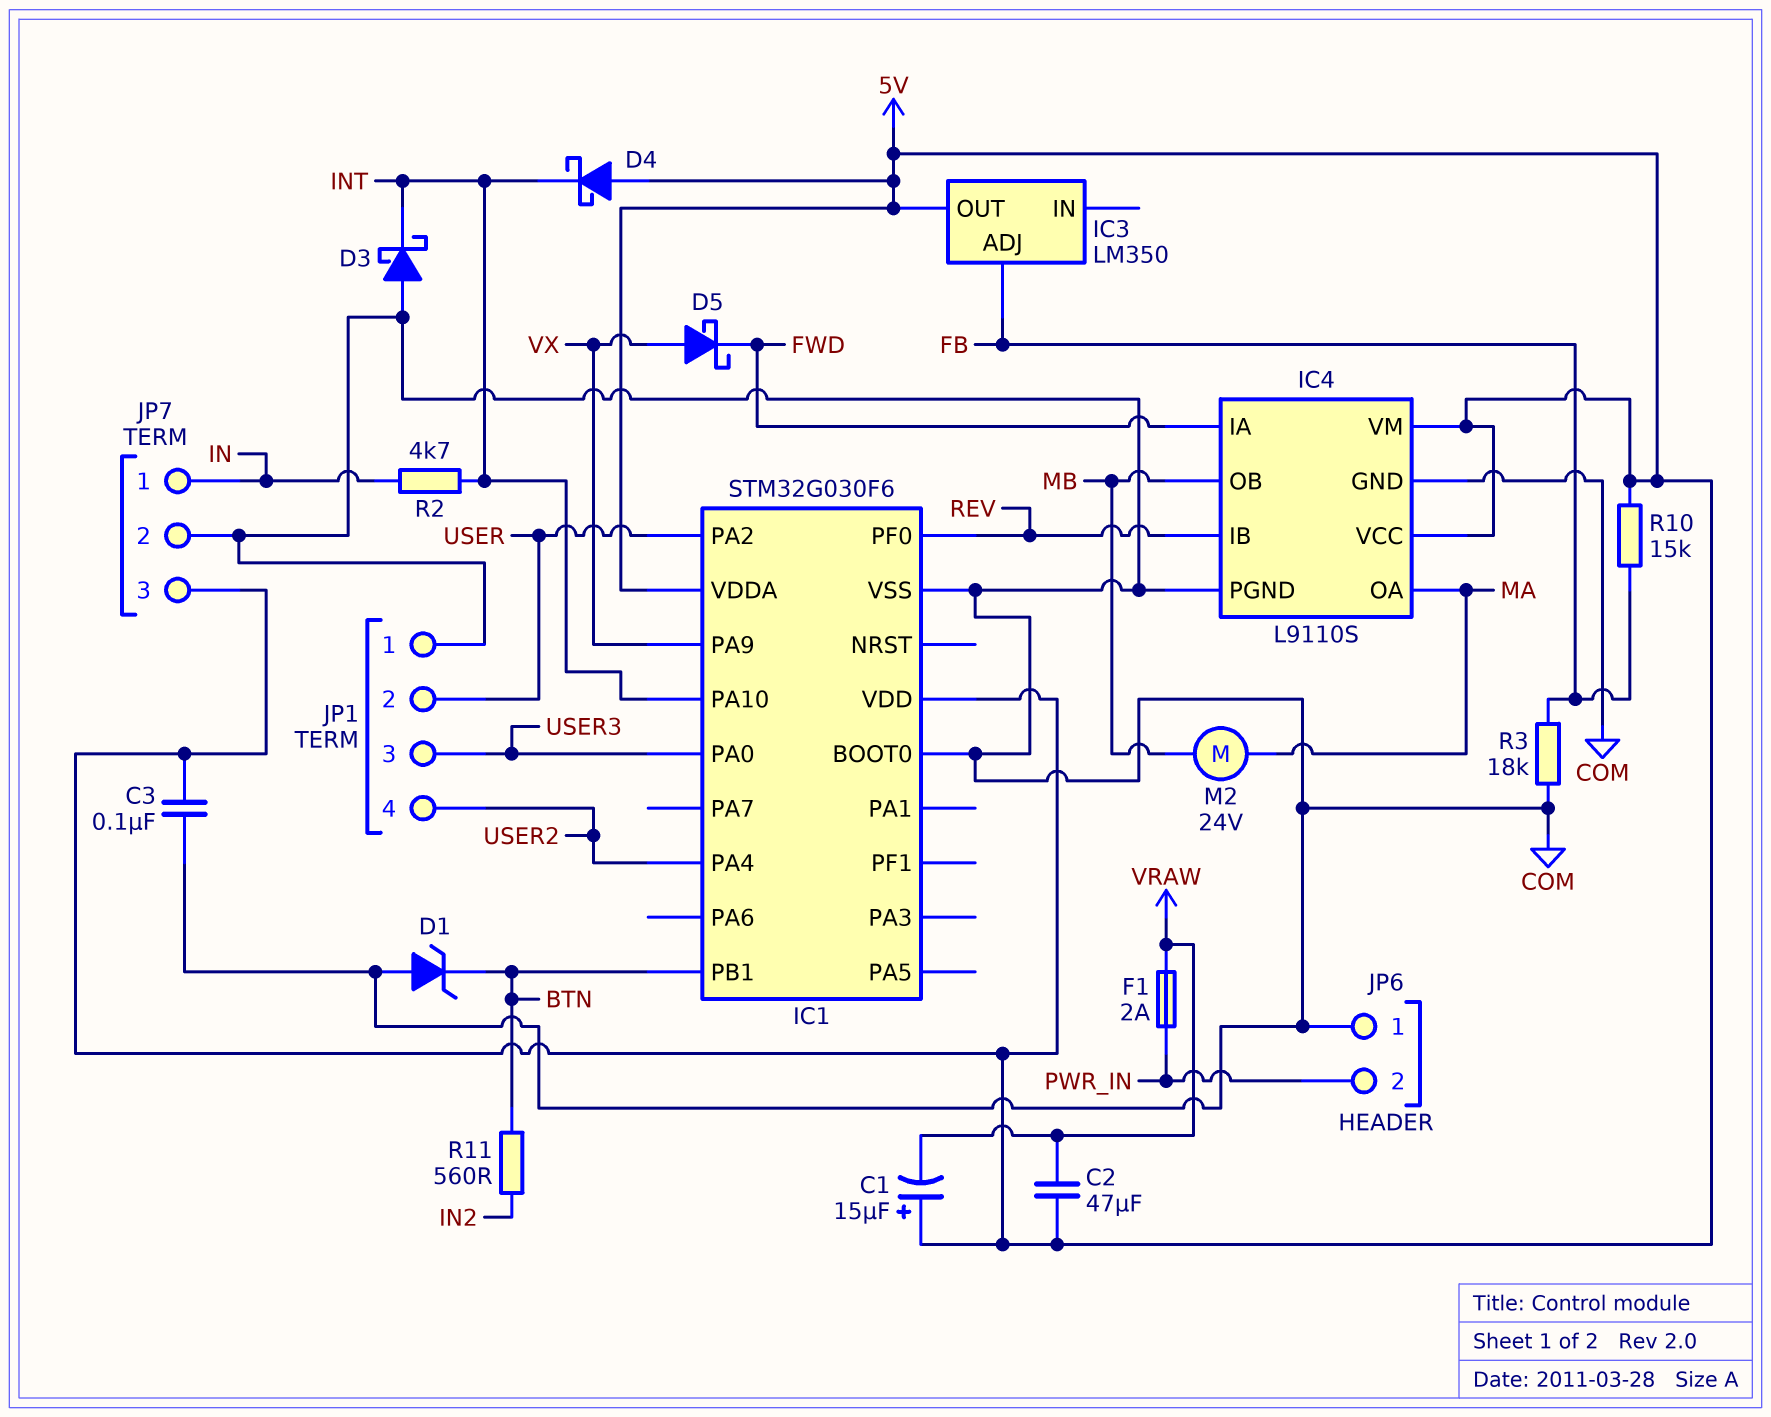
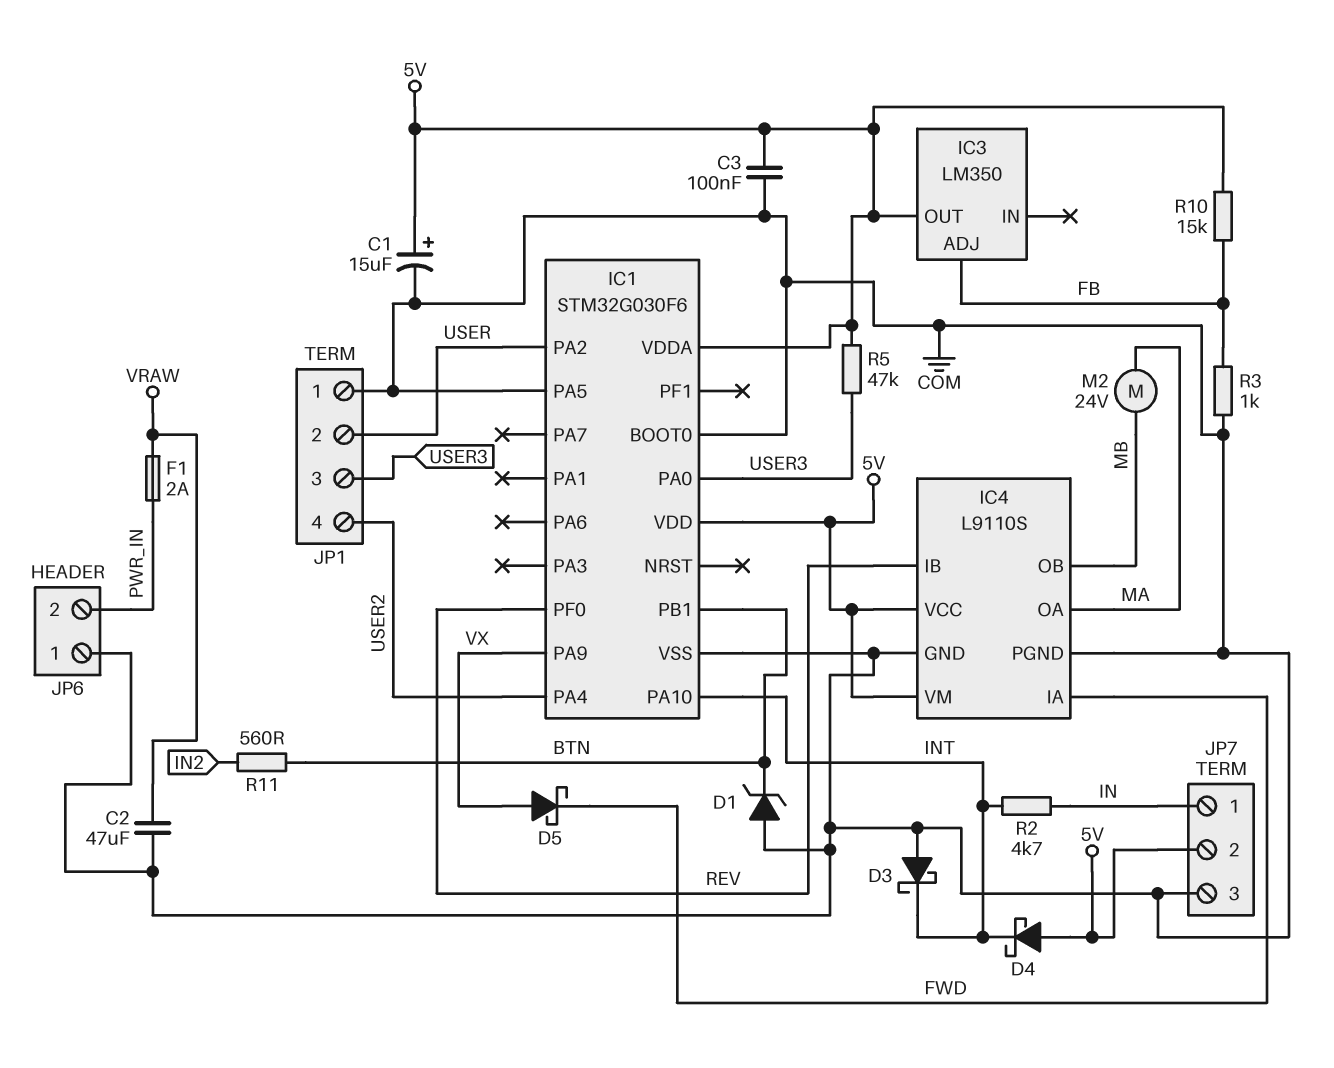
C1: 15uF (plus 5V, minus VRAW) -> 15uF (plus 5V, minus COM)
C2: 47uF (5V, VRAW) -> 47uF (COM, VRAW)
IC1 pin PA5: none -> COM
JP7 pin 2: COM -> 5V
JP7 pin 3: 5V -> COM
R3: 18k (COM, FB) -> 1k (COM, FB)
R5: none -> 47k (5V, USER3)

